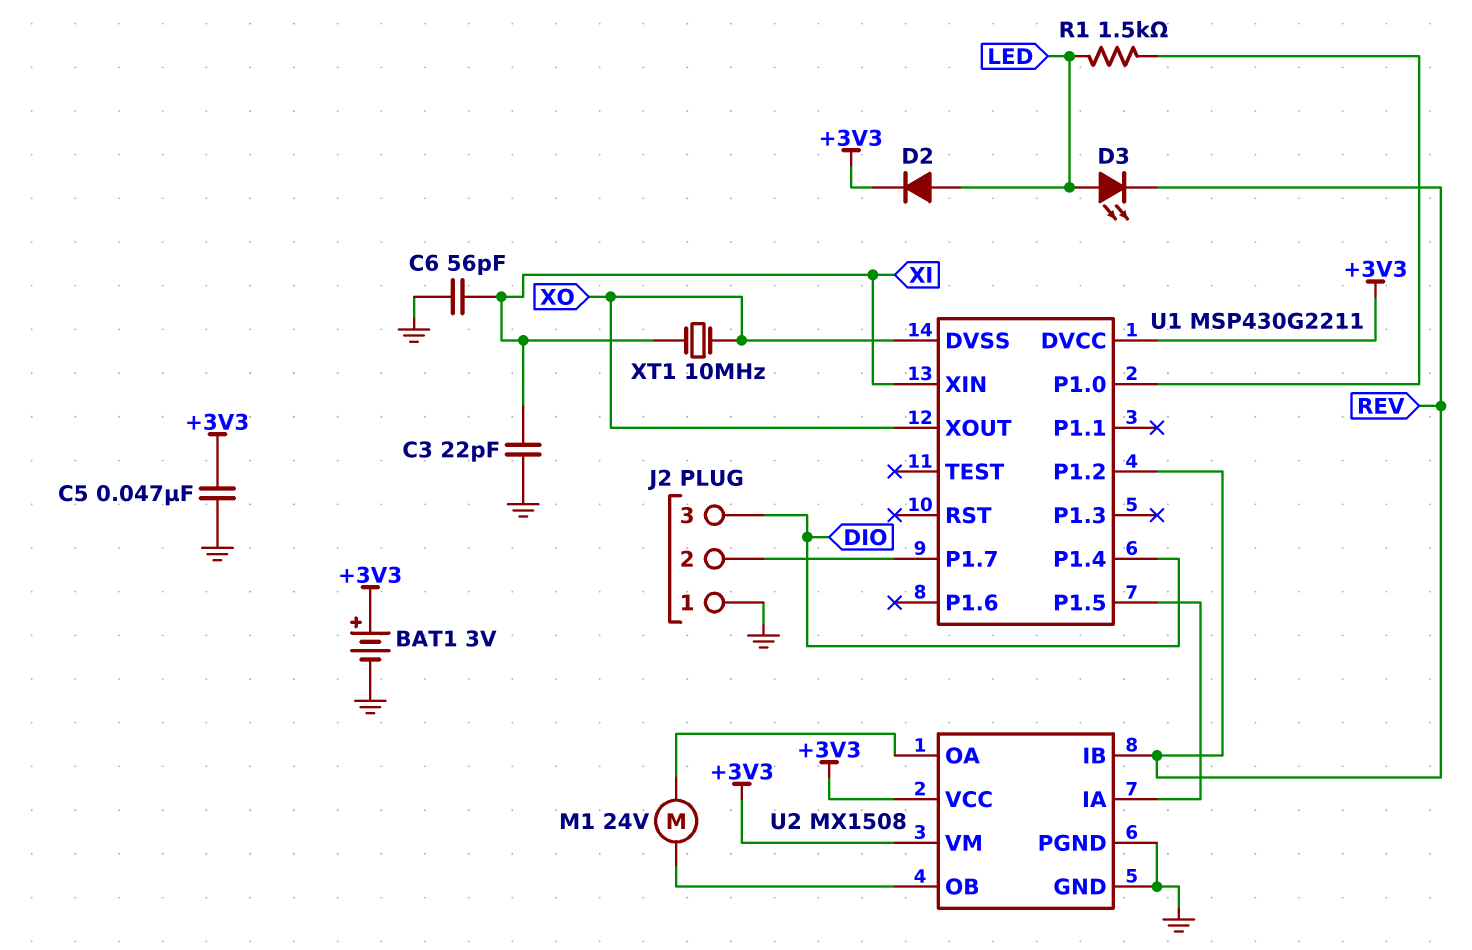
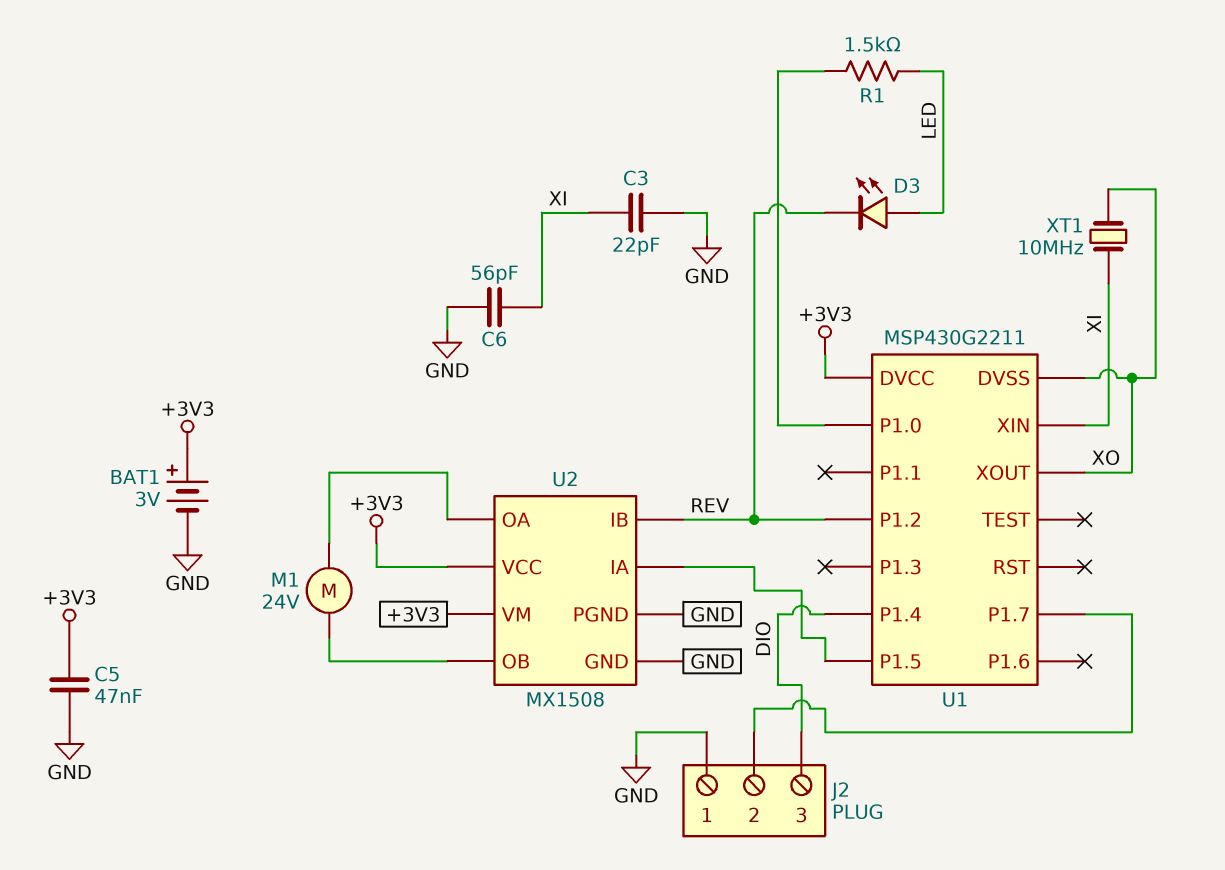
D2: diode (A LED, K +3V3) -> none

